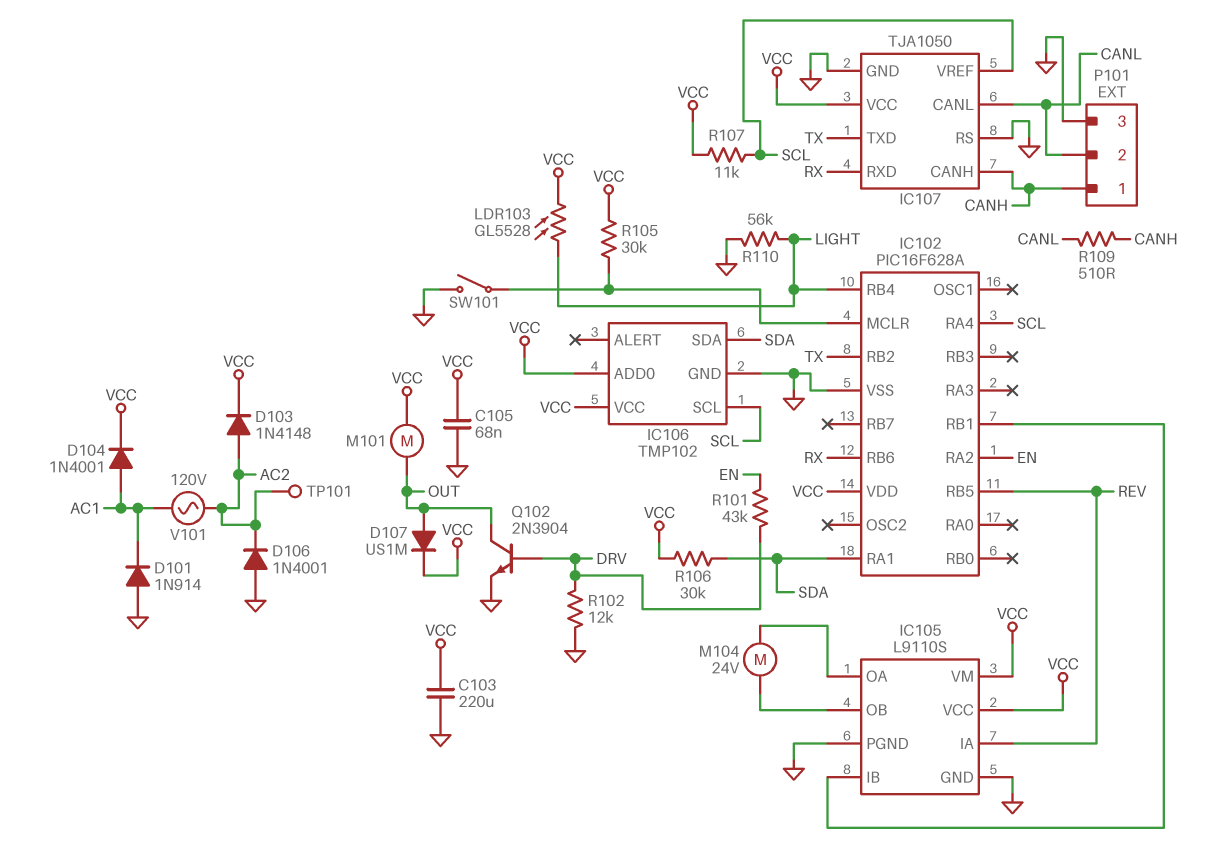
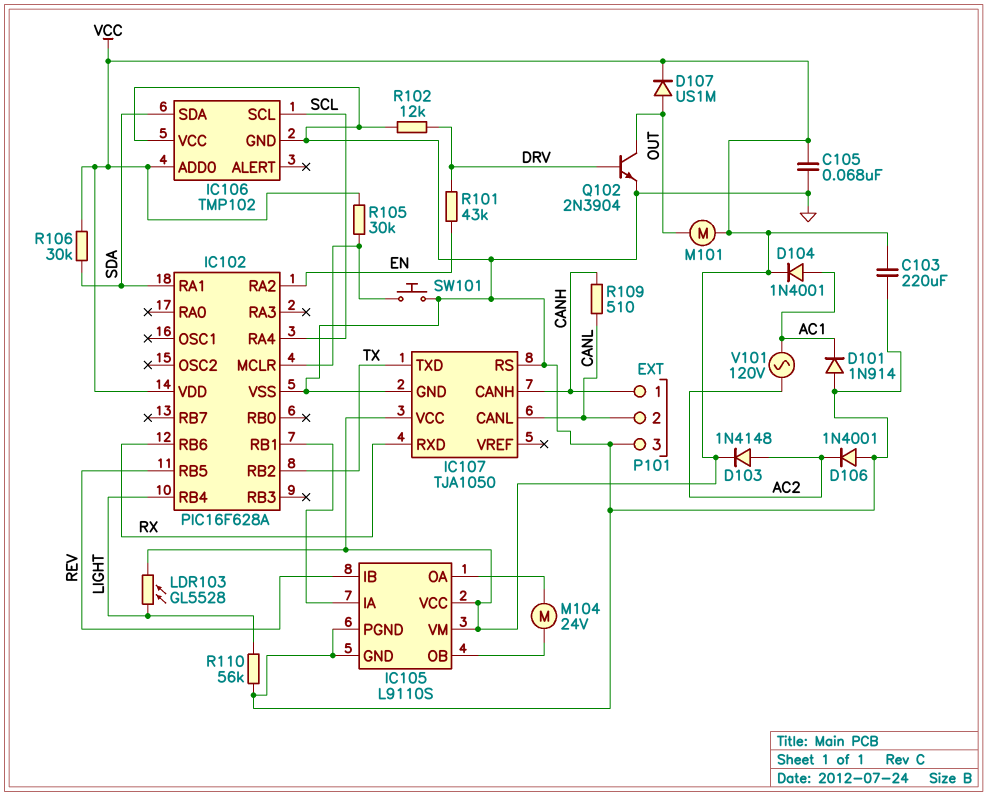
IC105 pin IA: REV -> IC102/RB1
IC105 pin IB: IC102/RB1 -> REV
IC106 pin VCC: VCC -> GND
IC107 pin VREF: SCL -> none
R107: 11k (SCL, VCC) -> none
SW101: switch (GND, IC102/MCLR) -> button (GND, IC102/MCLR)
TP101: test point (AC2) -> none

